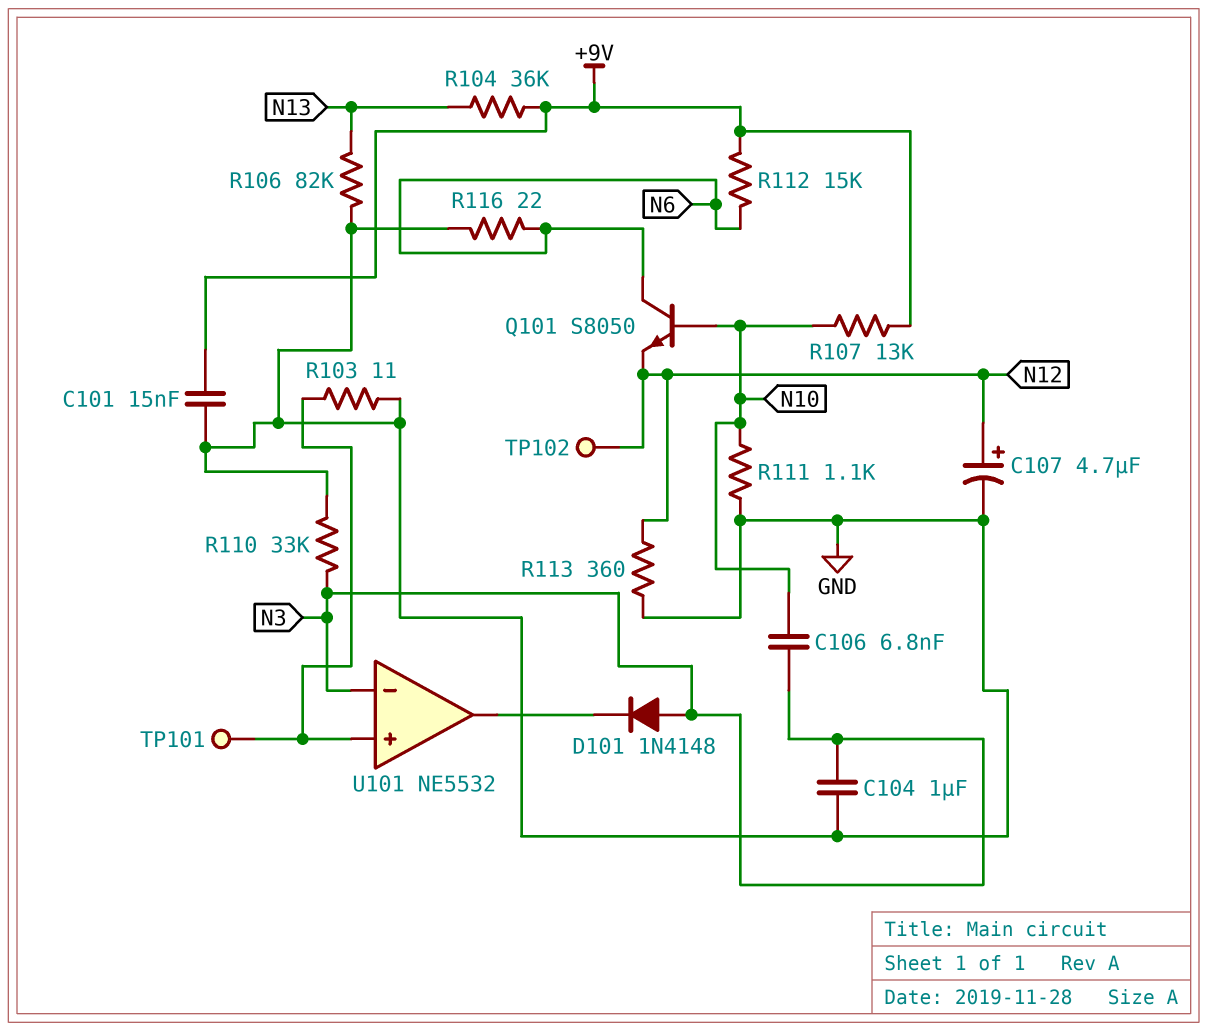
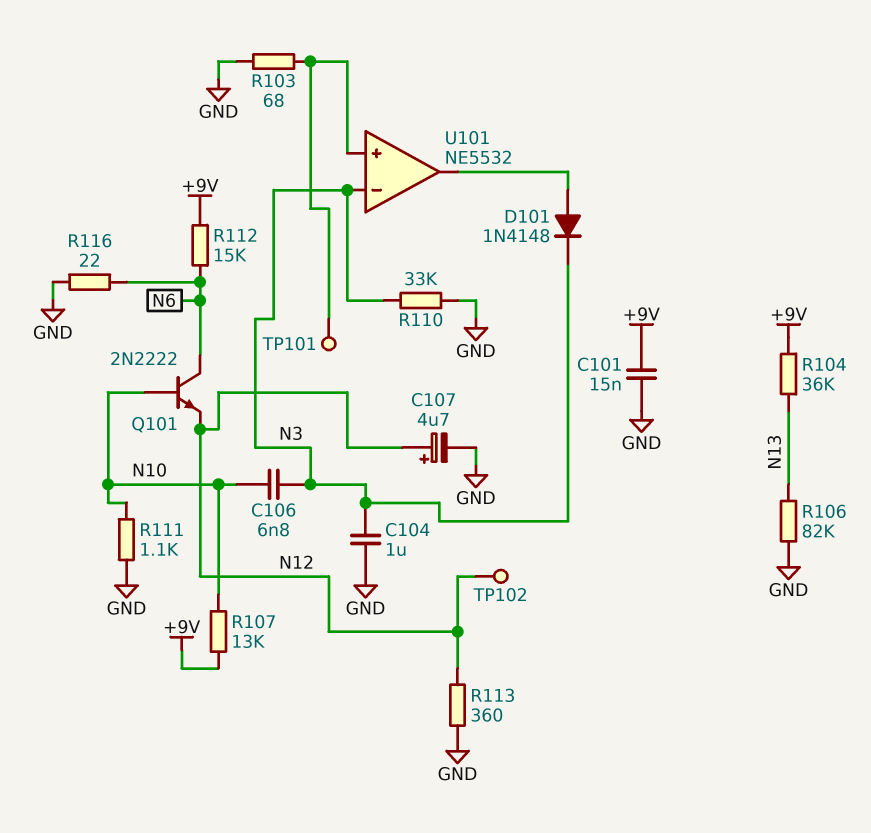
D101: diode 1N4148 (A N3, K U101/out) -> diode 1N4148 (A U101/out, K N3)
Q101: NPN S8050 (B N10, C N6, E N12) -> NPN 2N2222 (B N10, C N6, E N12)
R103: 11 (GND, U101/in+) -> 68 (GND, U101/in+)

